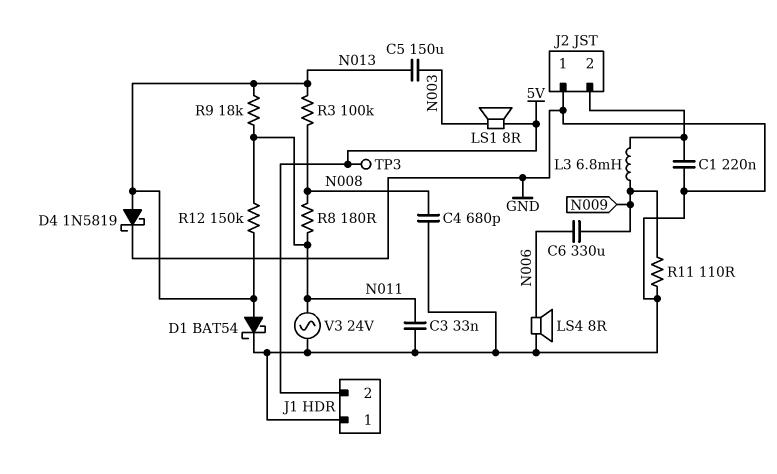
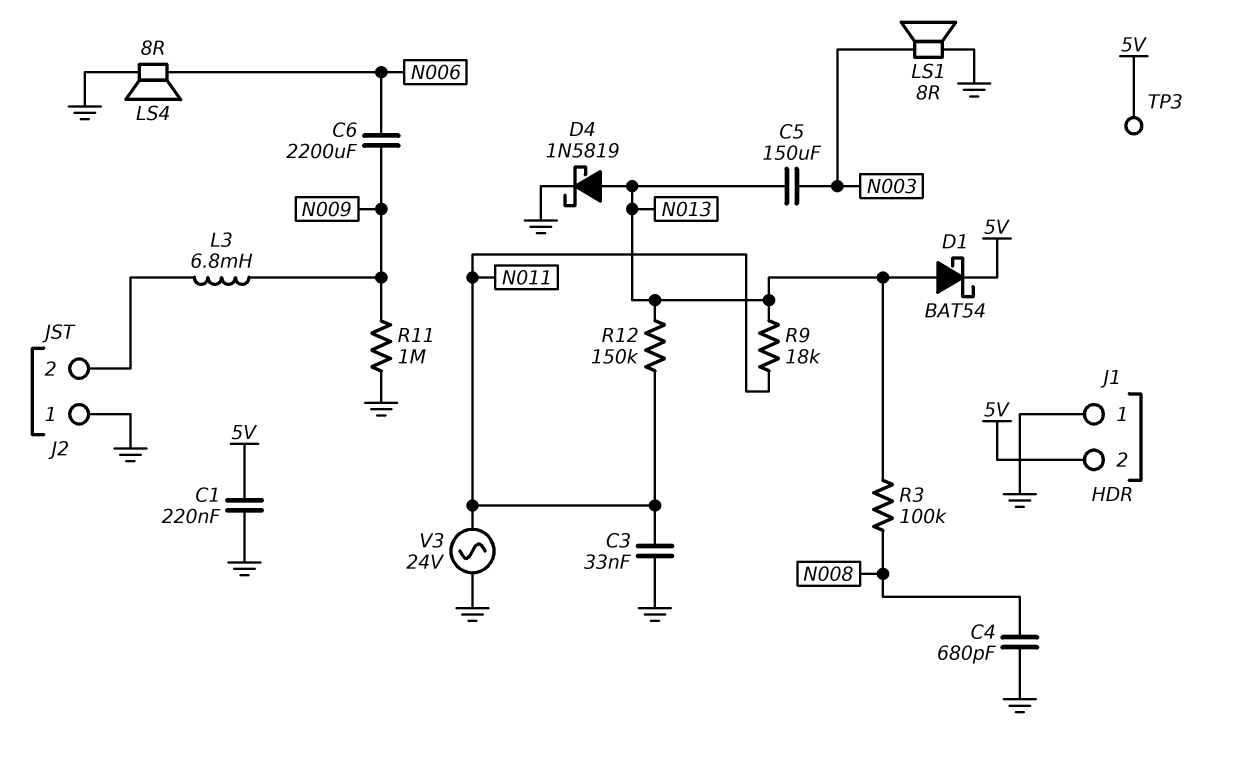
C1: 220nF (GND, J2/2) -> 220nF (5V, GND)
C6: 330uF (N006, N009) -> 2200uF (N006, N009)
D1: schottky BAT54 (A N013, K GND) -> schottky BAT54 (A N013, K 5V)
LS1: speaker 8R (5V, N003) -> speaker 8R (GND, N003)
R8: 180 (N008, N011) -> none
R11: 110 (GND, N009) -> 1M (GND, N009)

